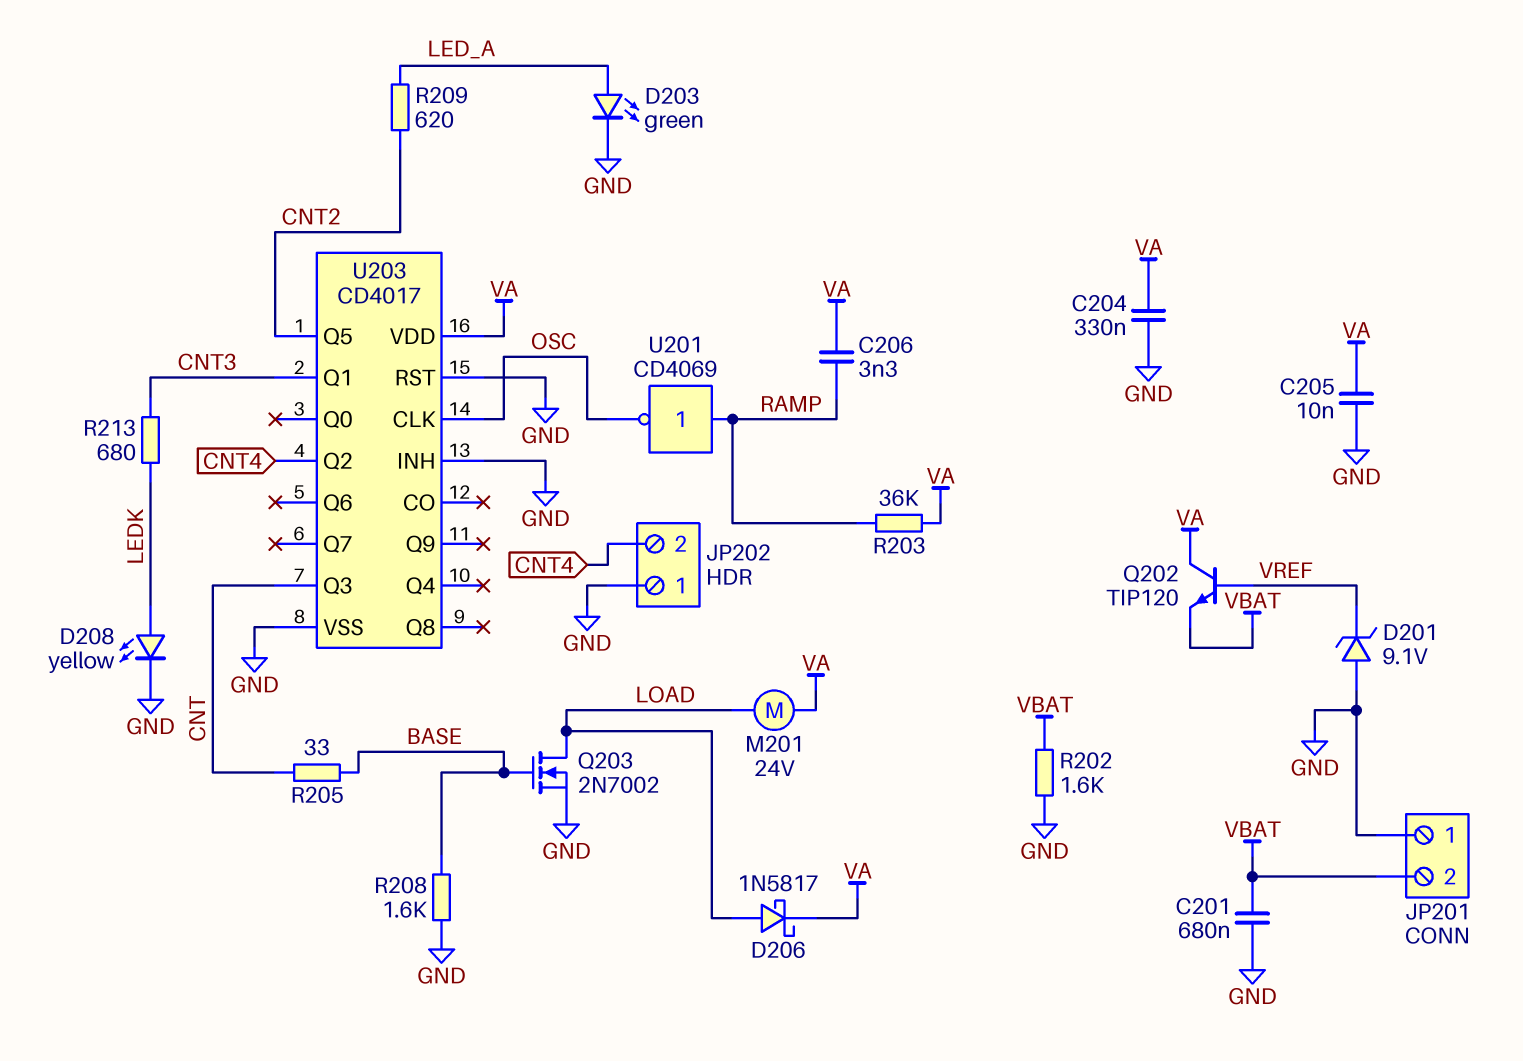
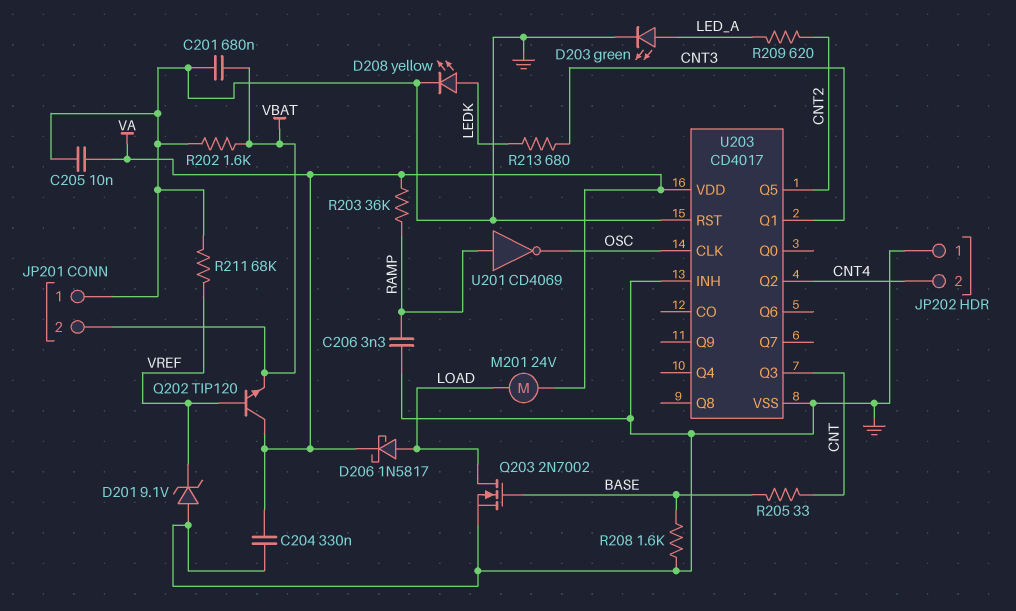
C206: 3.3nF (RAMP, VA) -> 3.3nF (GND, RAMP)
R211: none -> 68k (GND, VREF)

